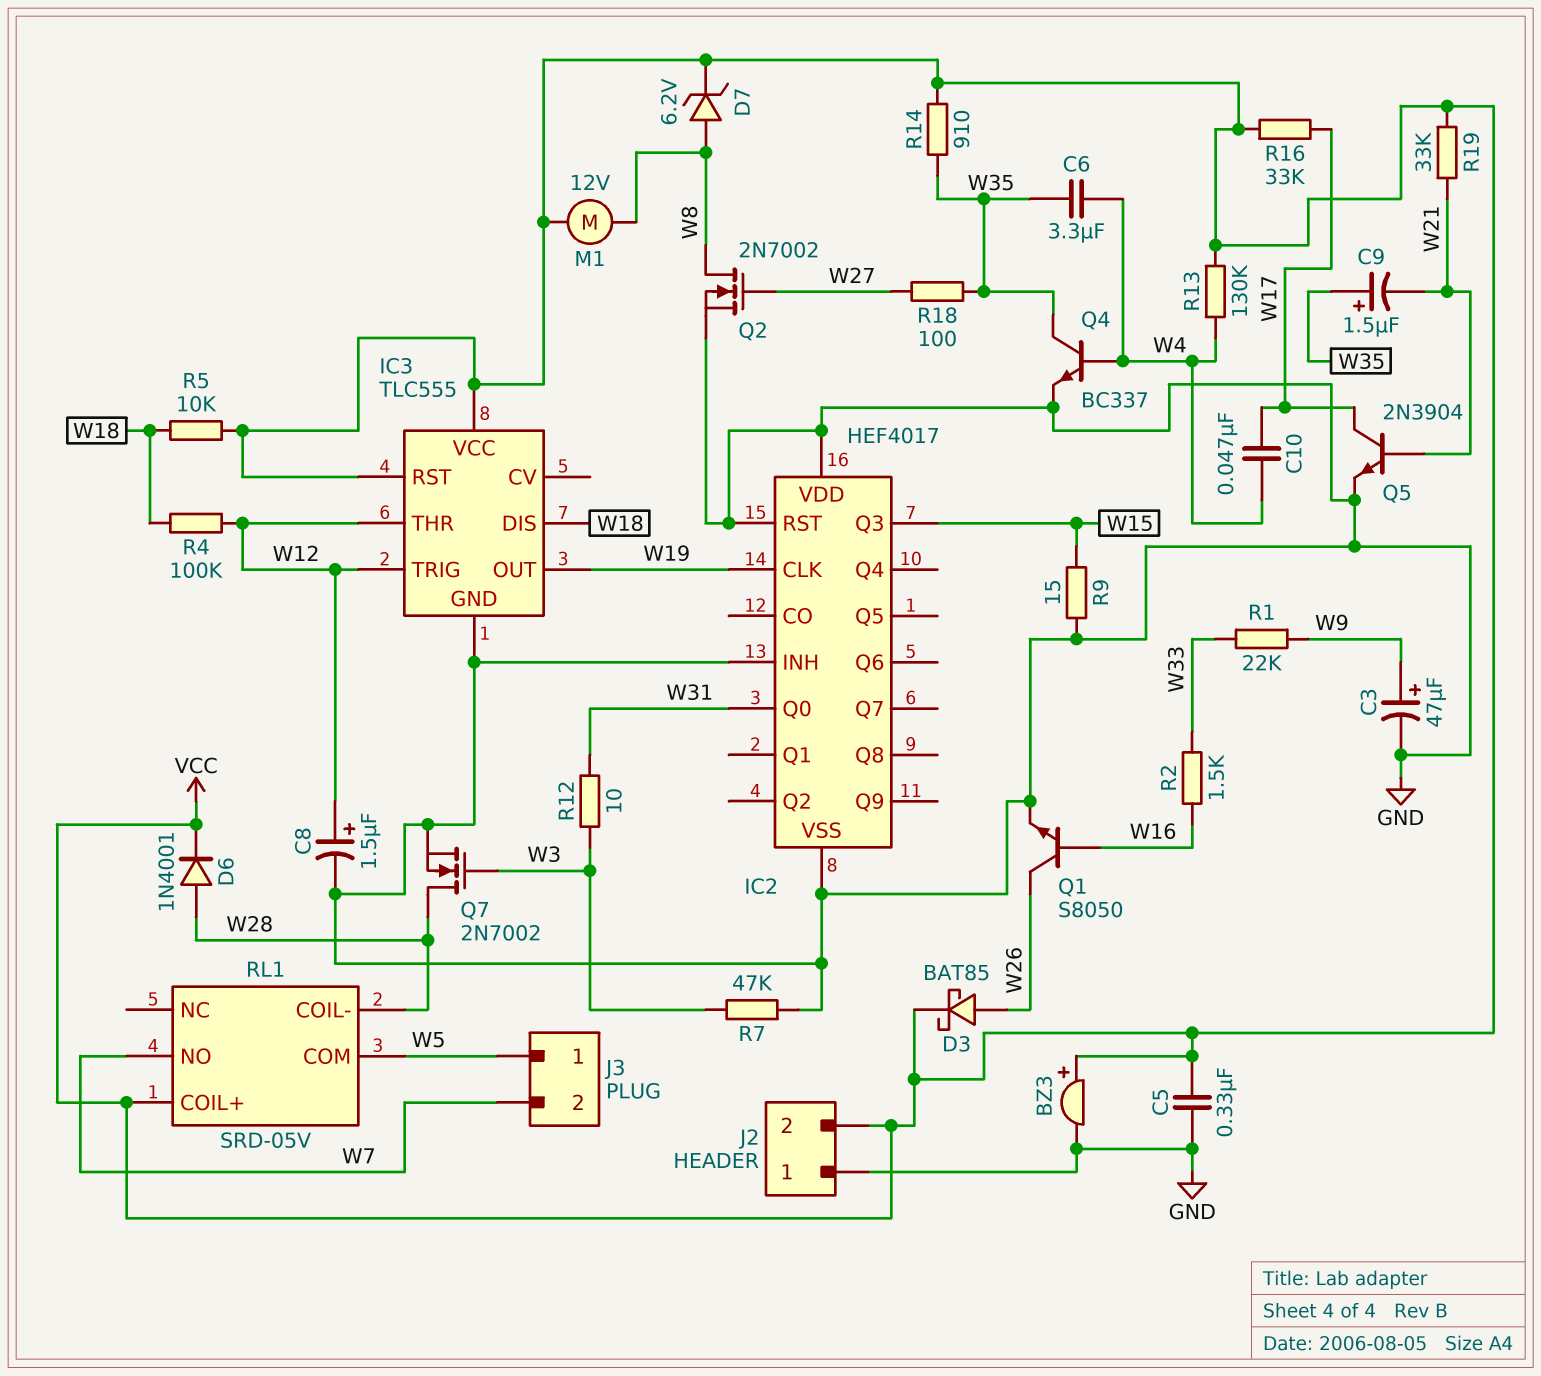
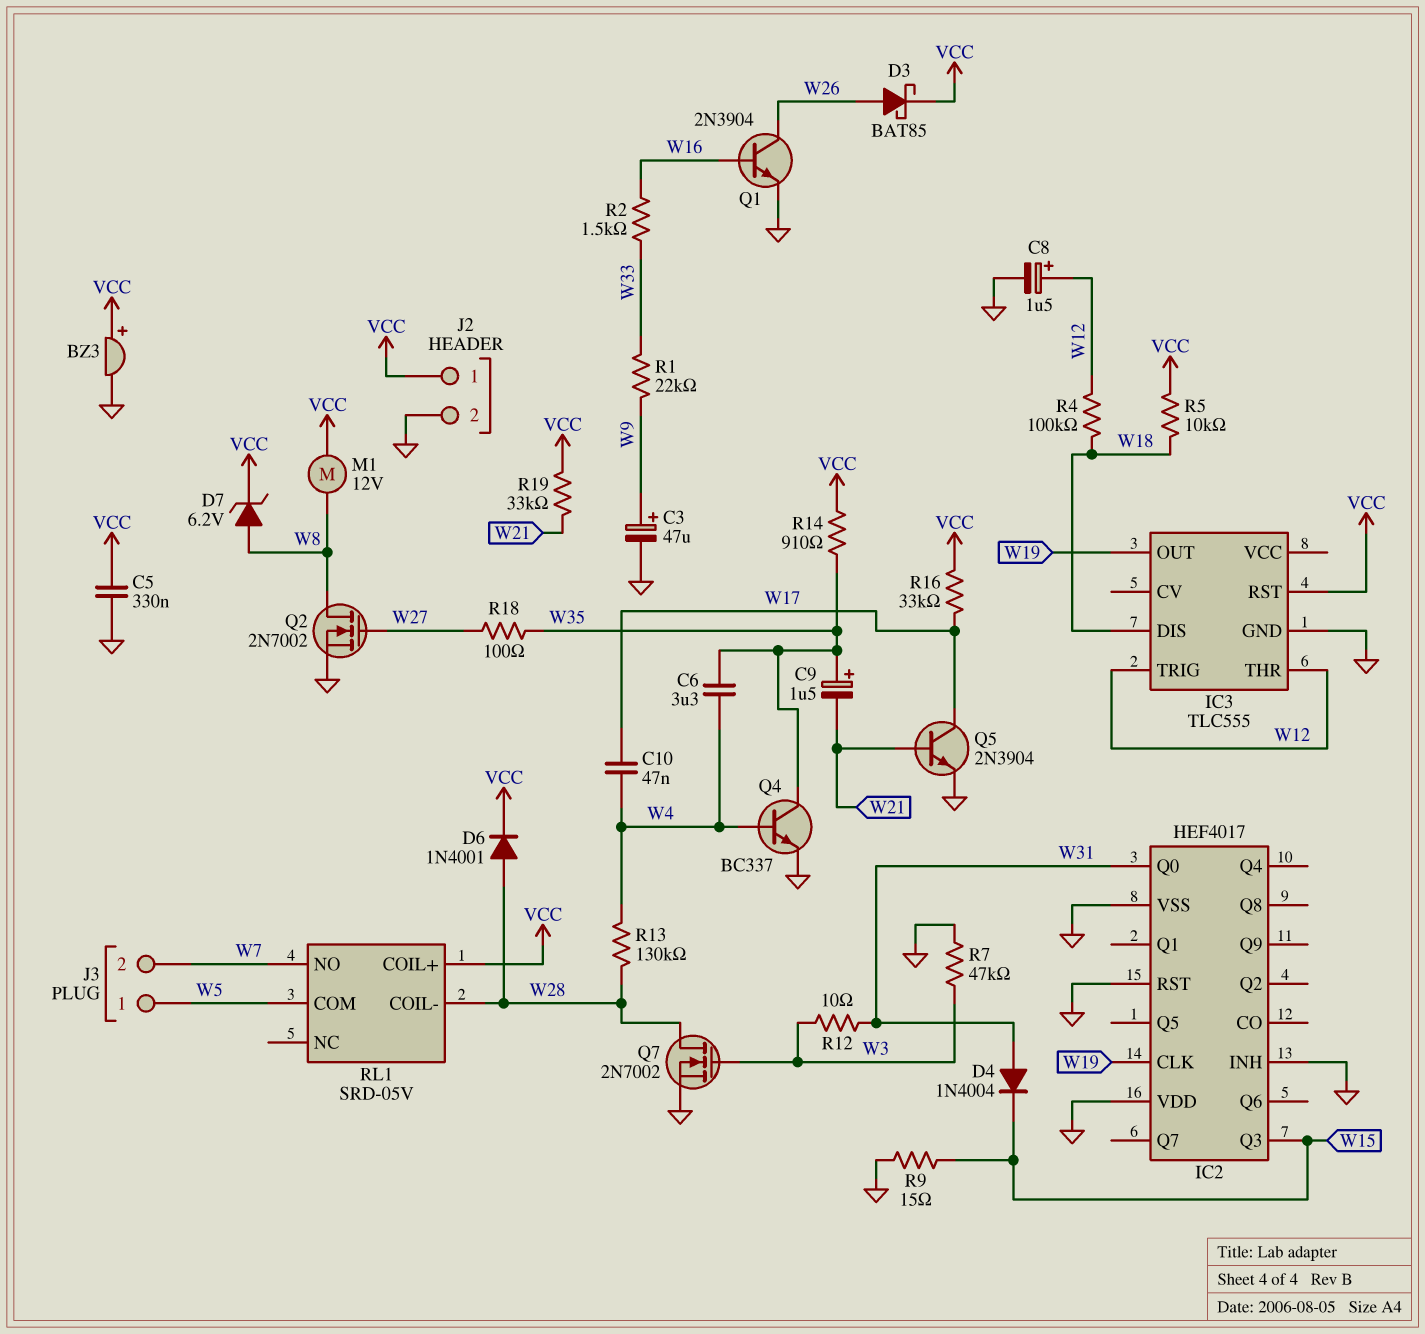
D4: none -> diode 1N4004 (A W31, K W15)
IC3 pin VCC: VCC -> none
J2 pin 1: GND -> VCC
J2 pin 2: VCC -> GND
Q1: NPN S8050 (B W16, C W26, E GND) -> NPN 2N3904 (B W16, C W26, E GND)
R13: 130k (VCC, W4) -> 130k (W4, W28)

